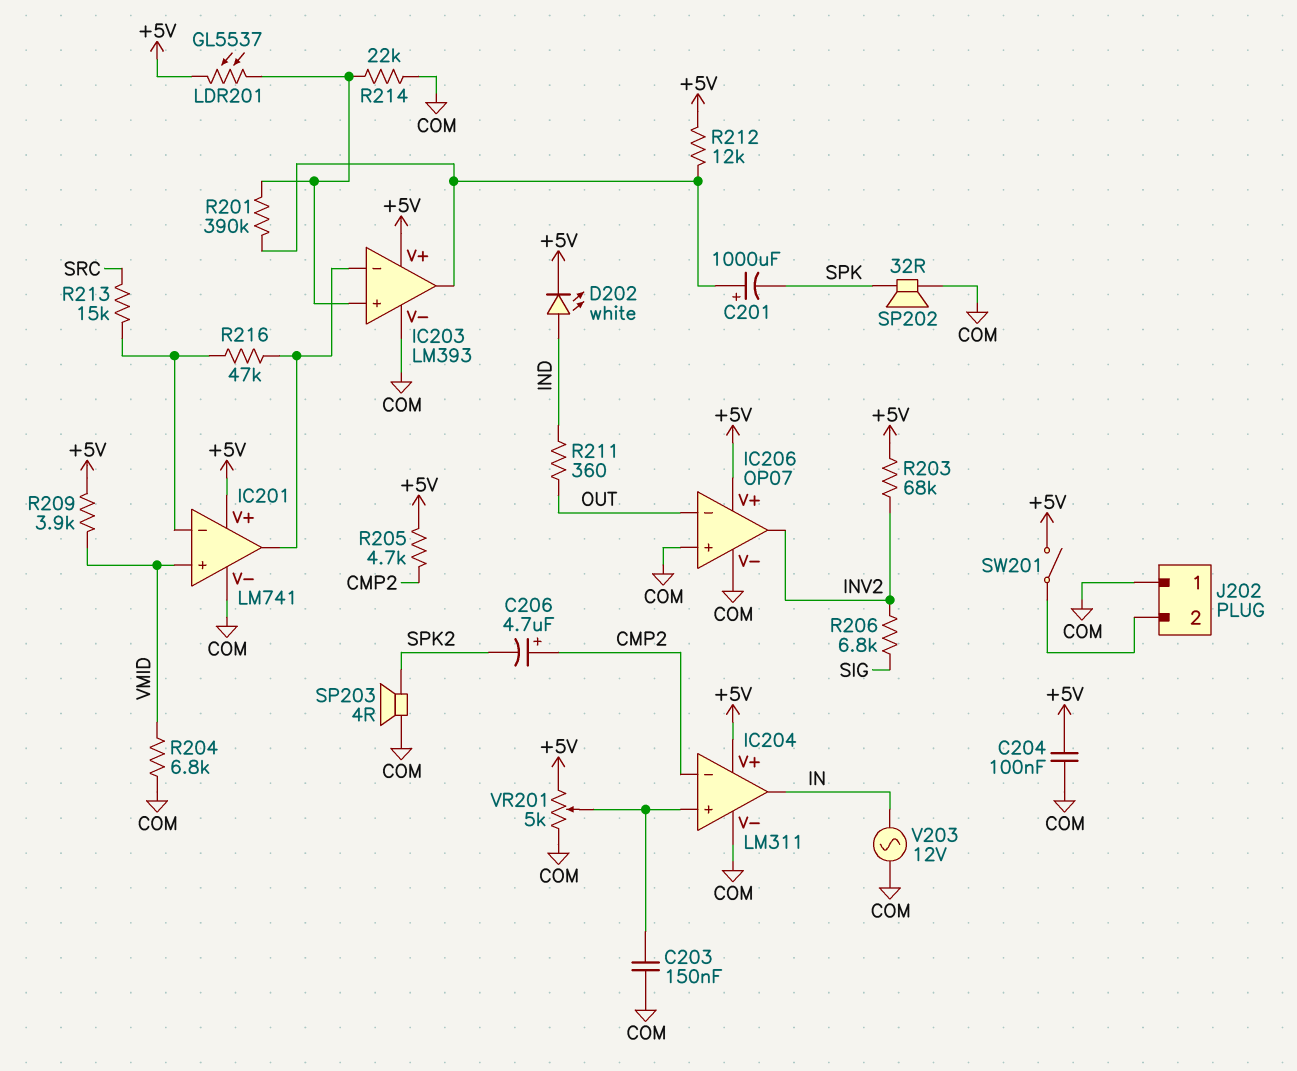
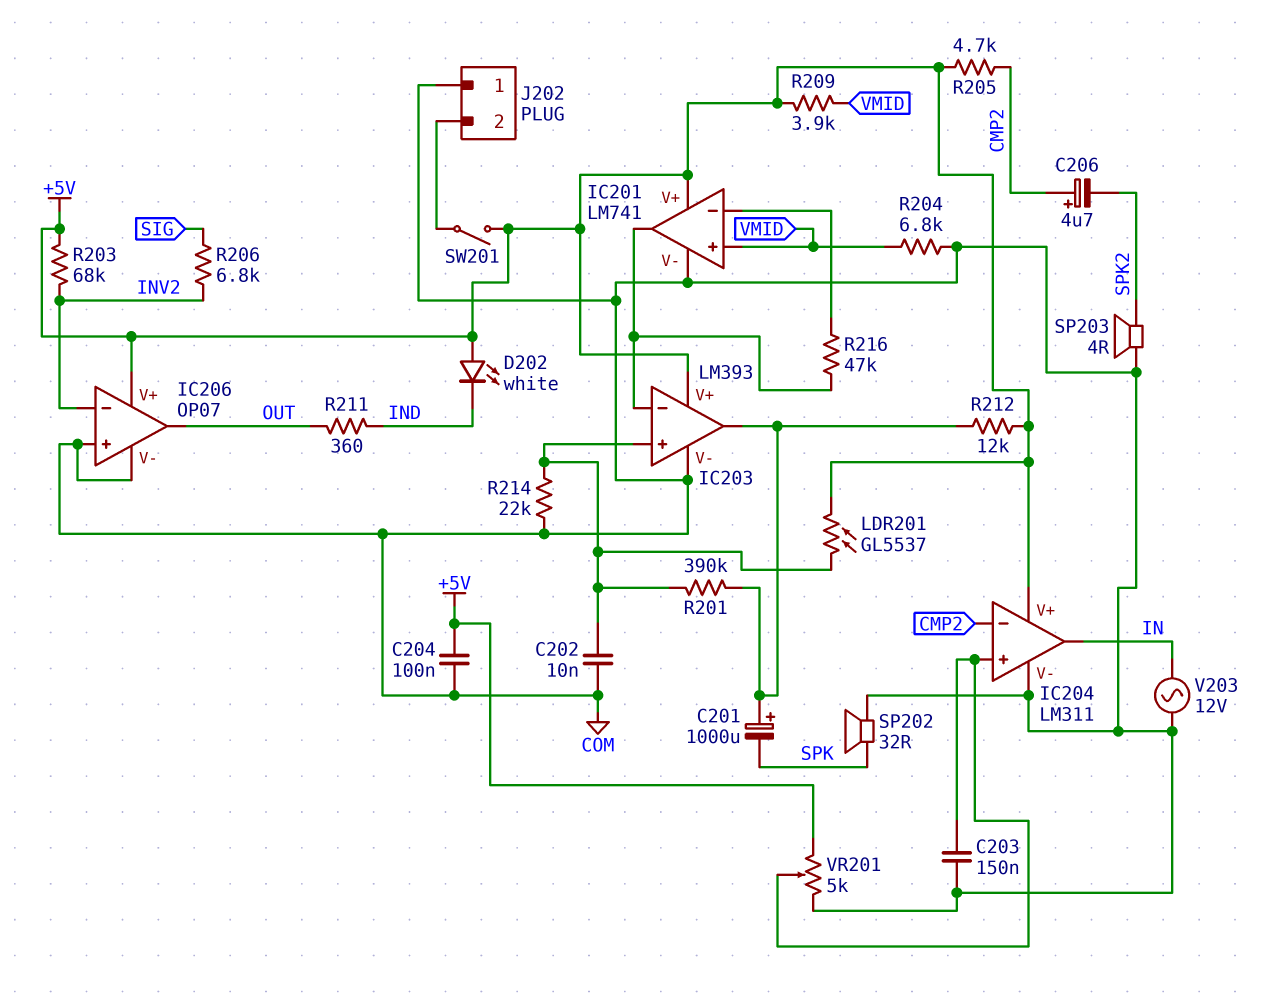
C202: none -> 10nF (COM, IC203/in+)
D202: LED white (A IND, K +5V) -> LED white (A +5V, K IND)
IC206 pin in-: OUT -> INV2
IC206 pin out: INV2 -> OUT
R213: 15k (IC201/in-, SRC) -> none

